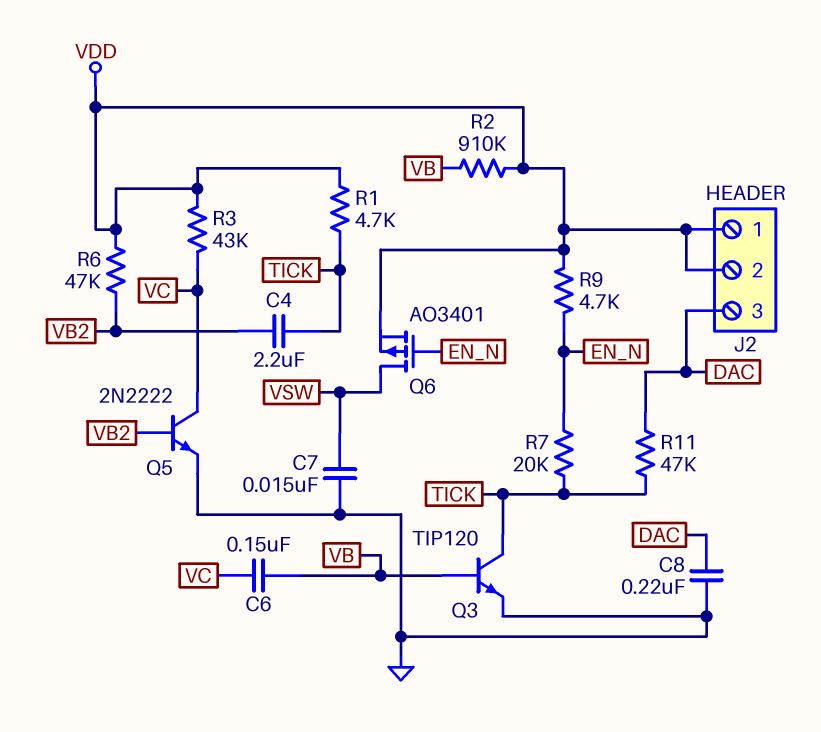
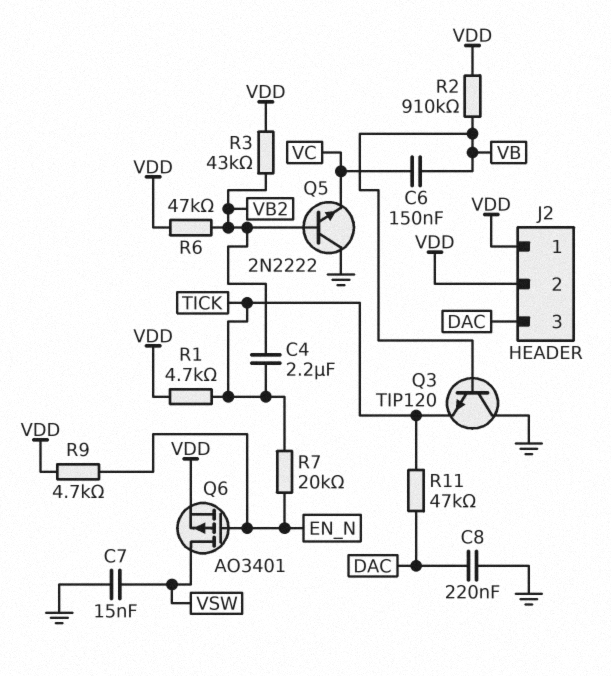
Q3: NPN TIP120 (B VB, C TICK, E GND) -> NPN TIP120 (B VB, C GND, E TICK)
Q5: NPN 2N2222 (B VB2, C VC, E GND) -> NPN 2N2222 (B VB2, C GND, E VC)
R3: 43k (VC, VDD) -> 43k (VB2, VDD)

